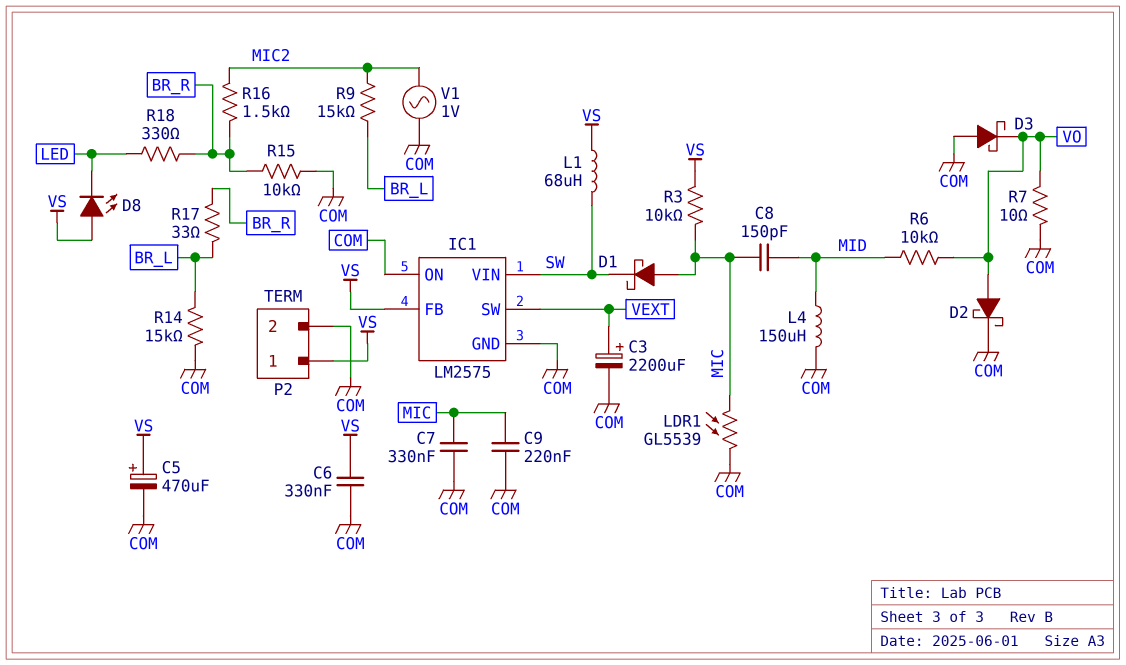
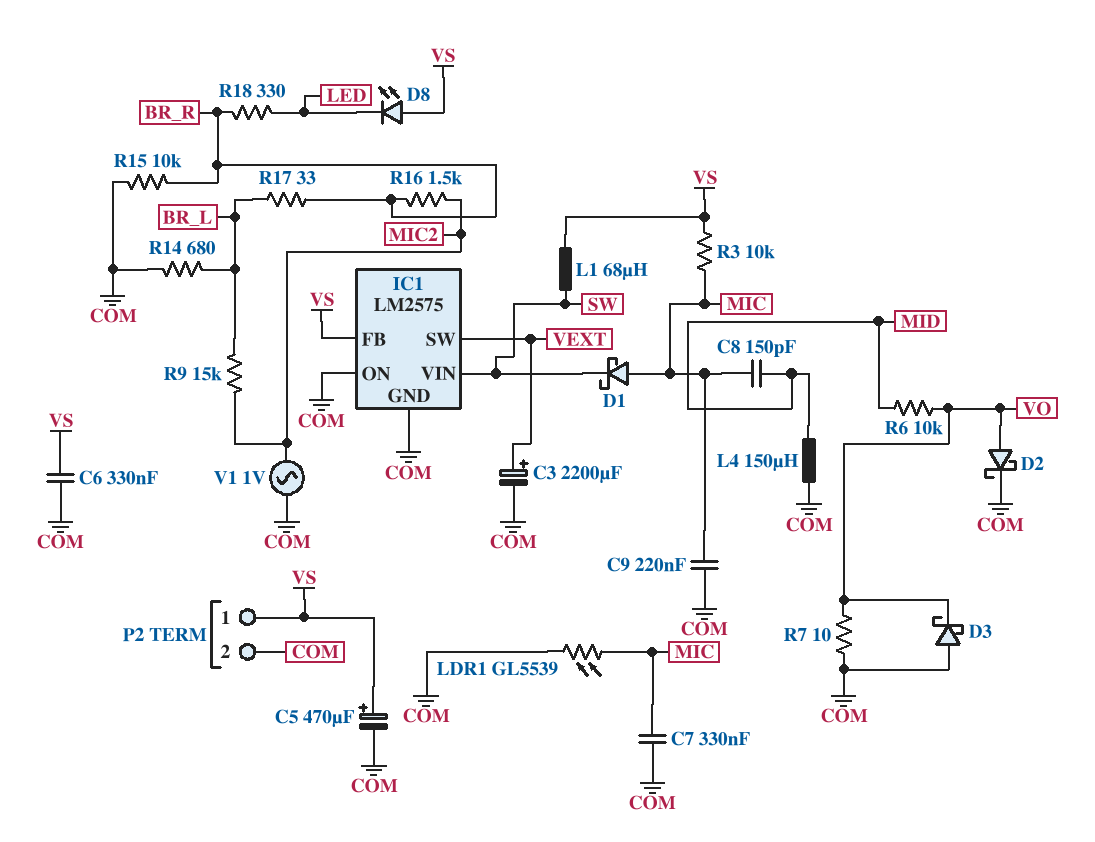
R14: 15k (BR_L, COM) -> 680 (BR_L, COM)

